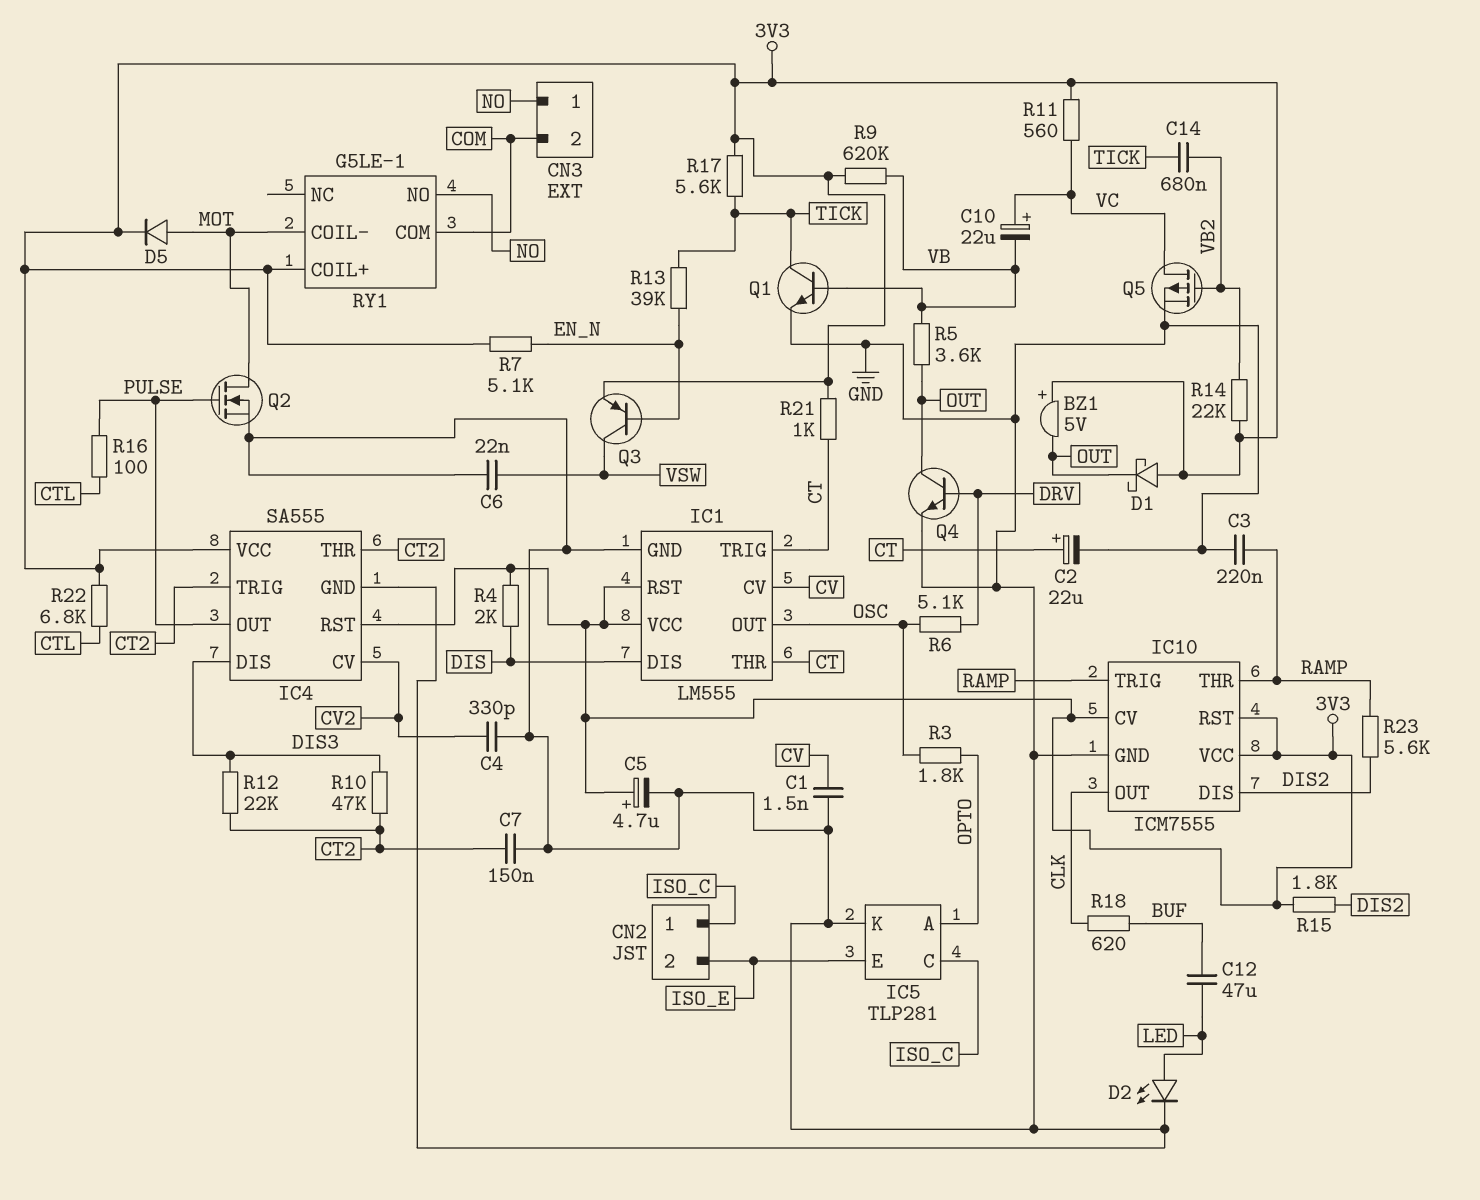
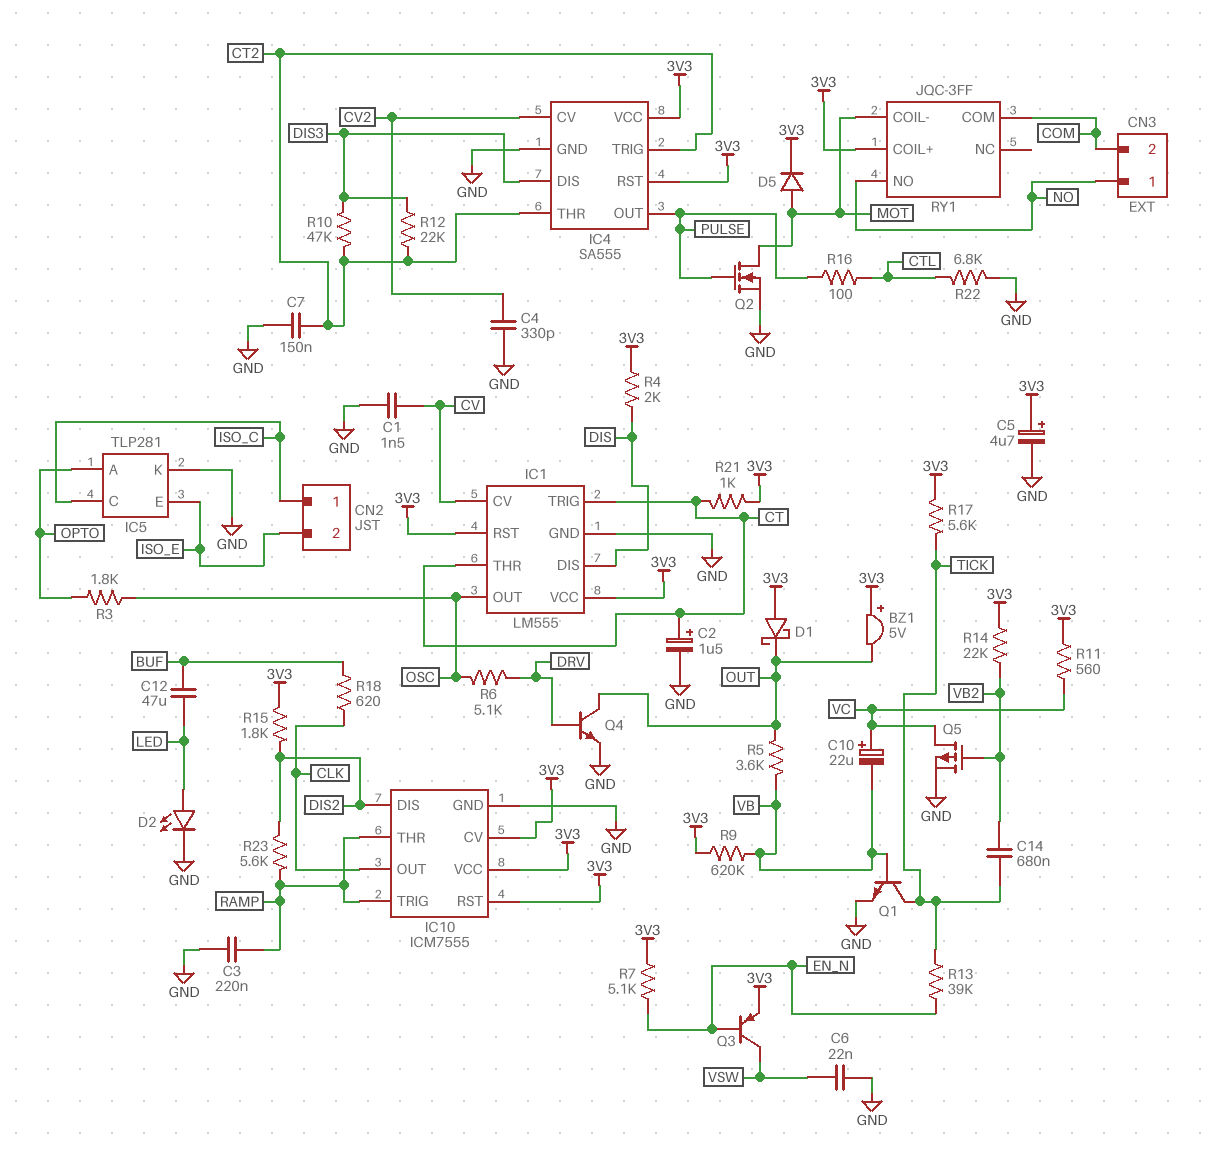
C2: 22uF (plus CT, minus GND) -> 1.5uF (plus CT, minus GND)
R22: 6.8k (3V3, CTL) -> 6.8k (CTL, GND)
RY1: G5LE-1 -> JQC-3FF

